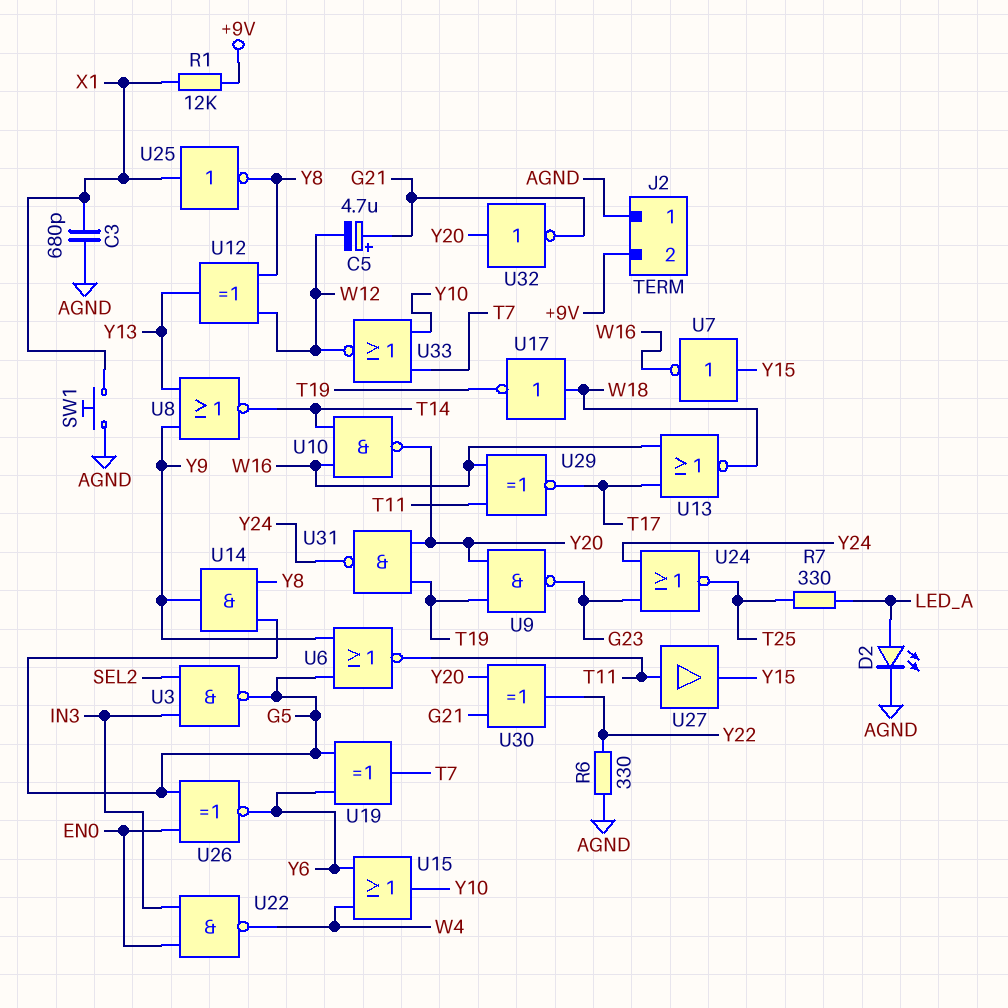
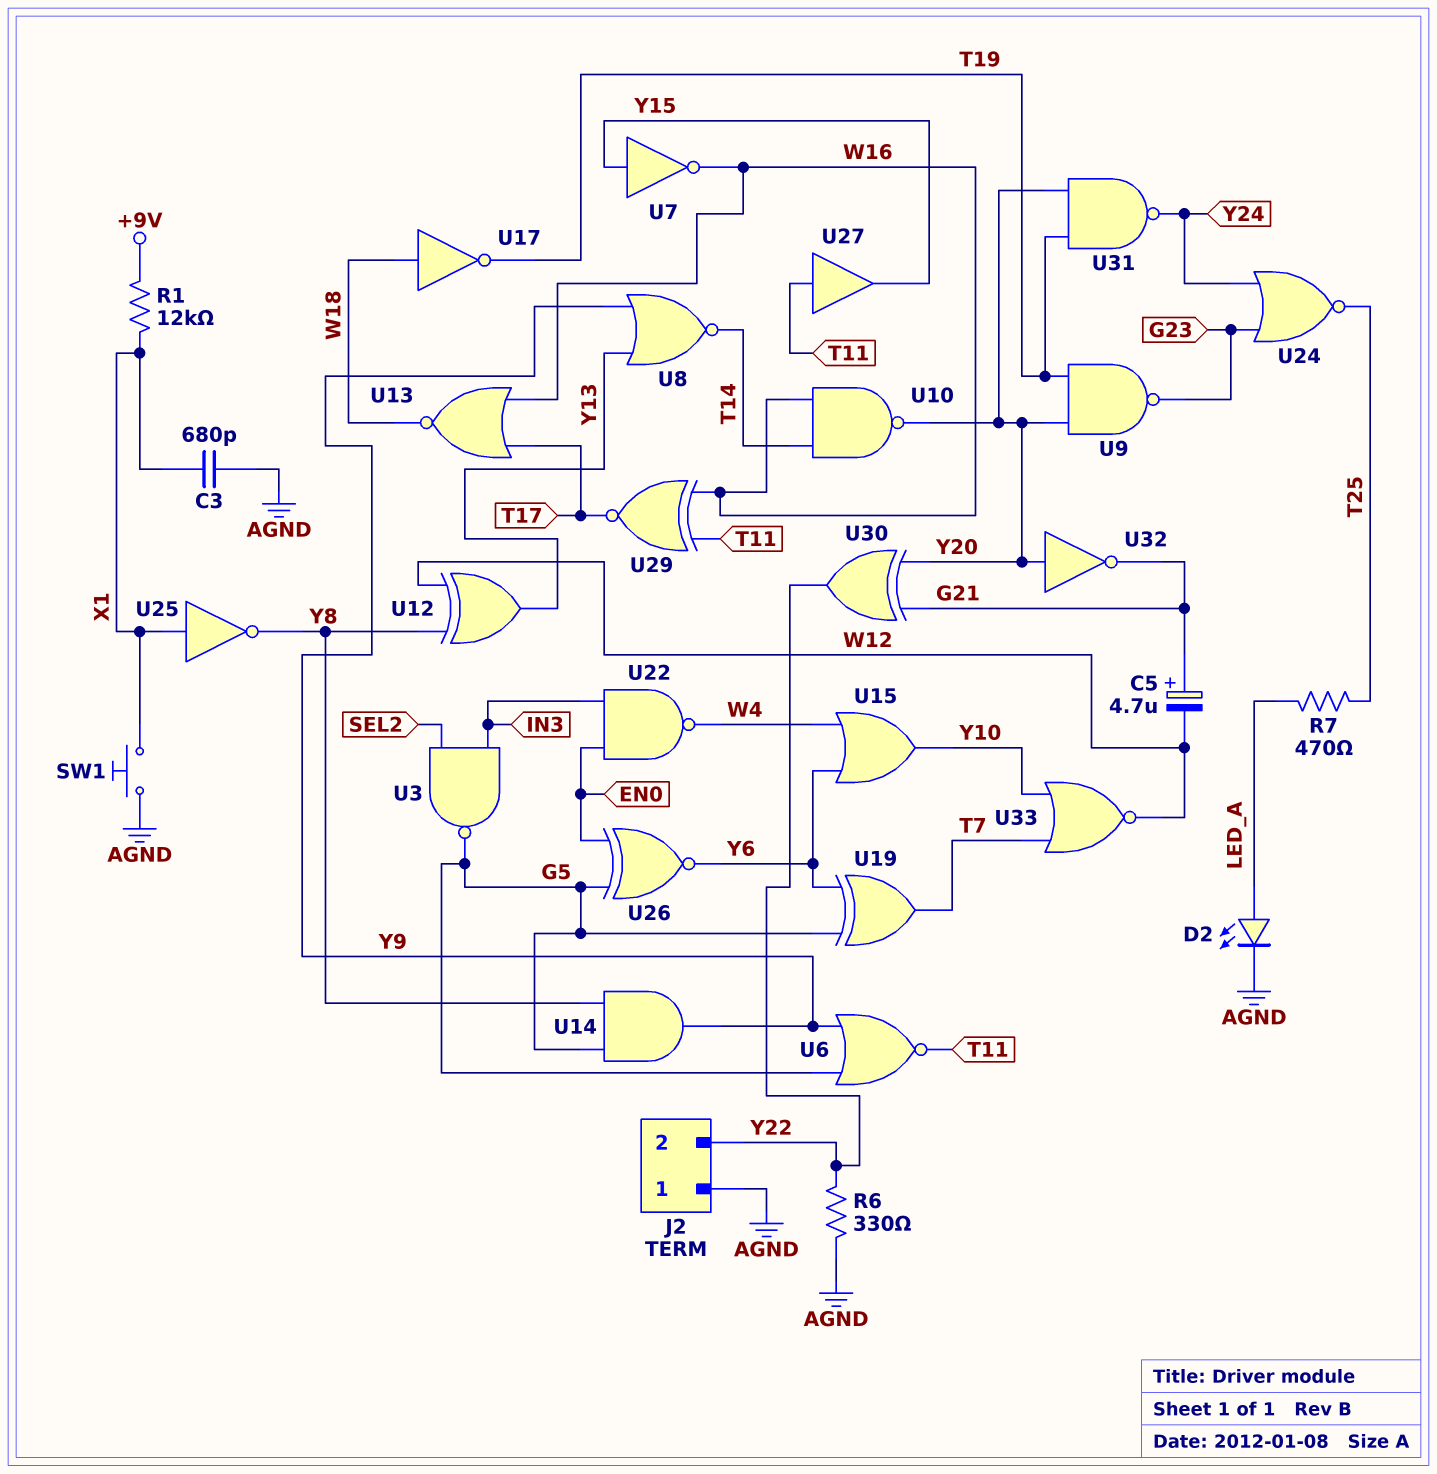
J2 pin 2: +9V -> Y22
R7: 330 (LED_A, T25) -> 470 (LED_A, T25)

